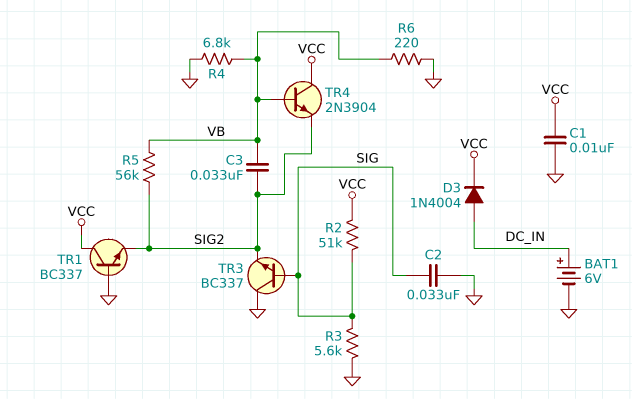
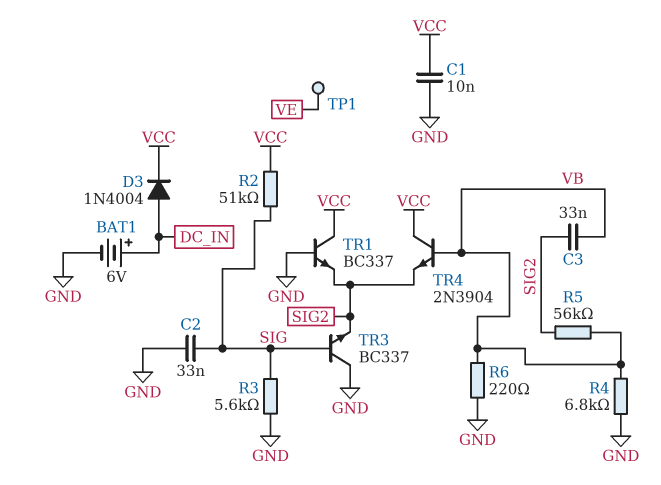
TP1: none -> test point (VE)

